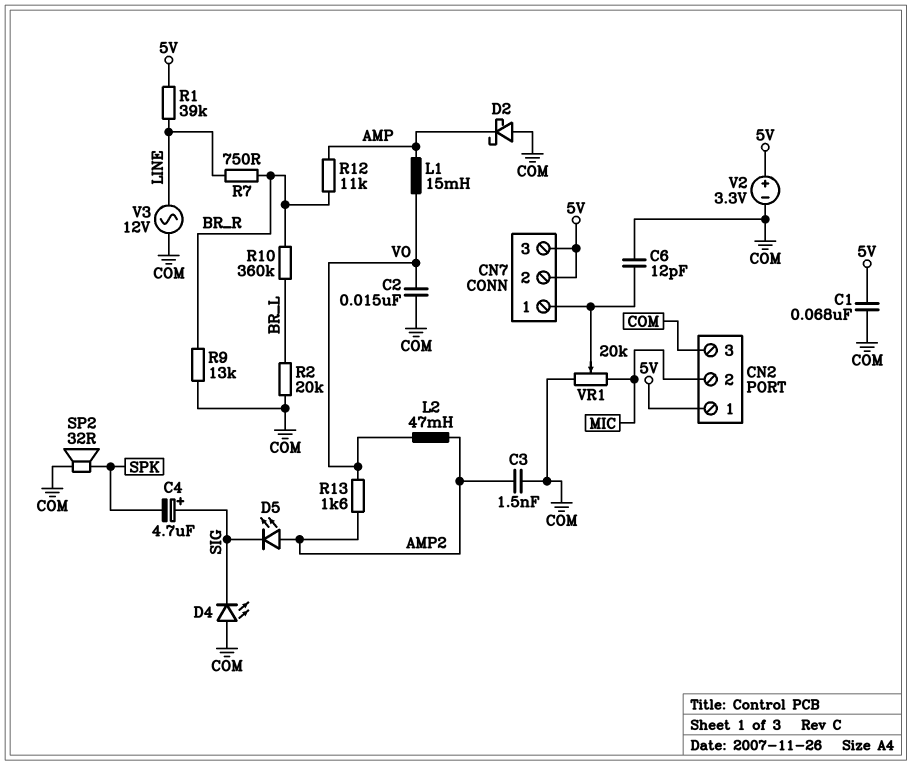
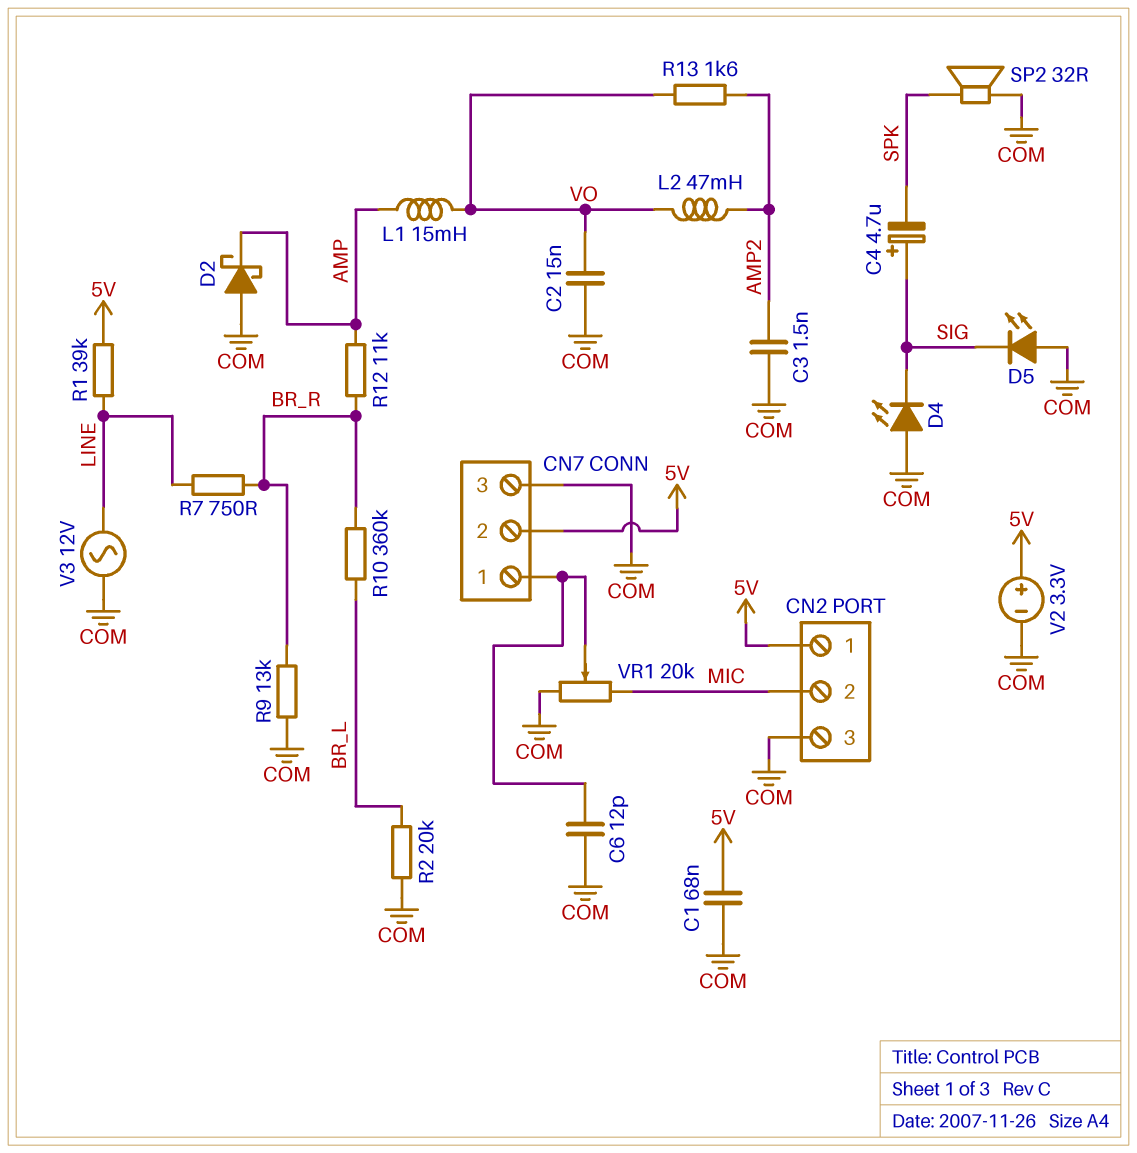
CN7 pin 3: 5V -> COM
D5: LED (A AMP2, K SIG) -> LED (A COM, K SIG)

